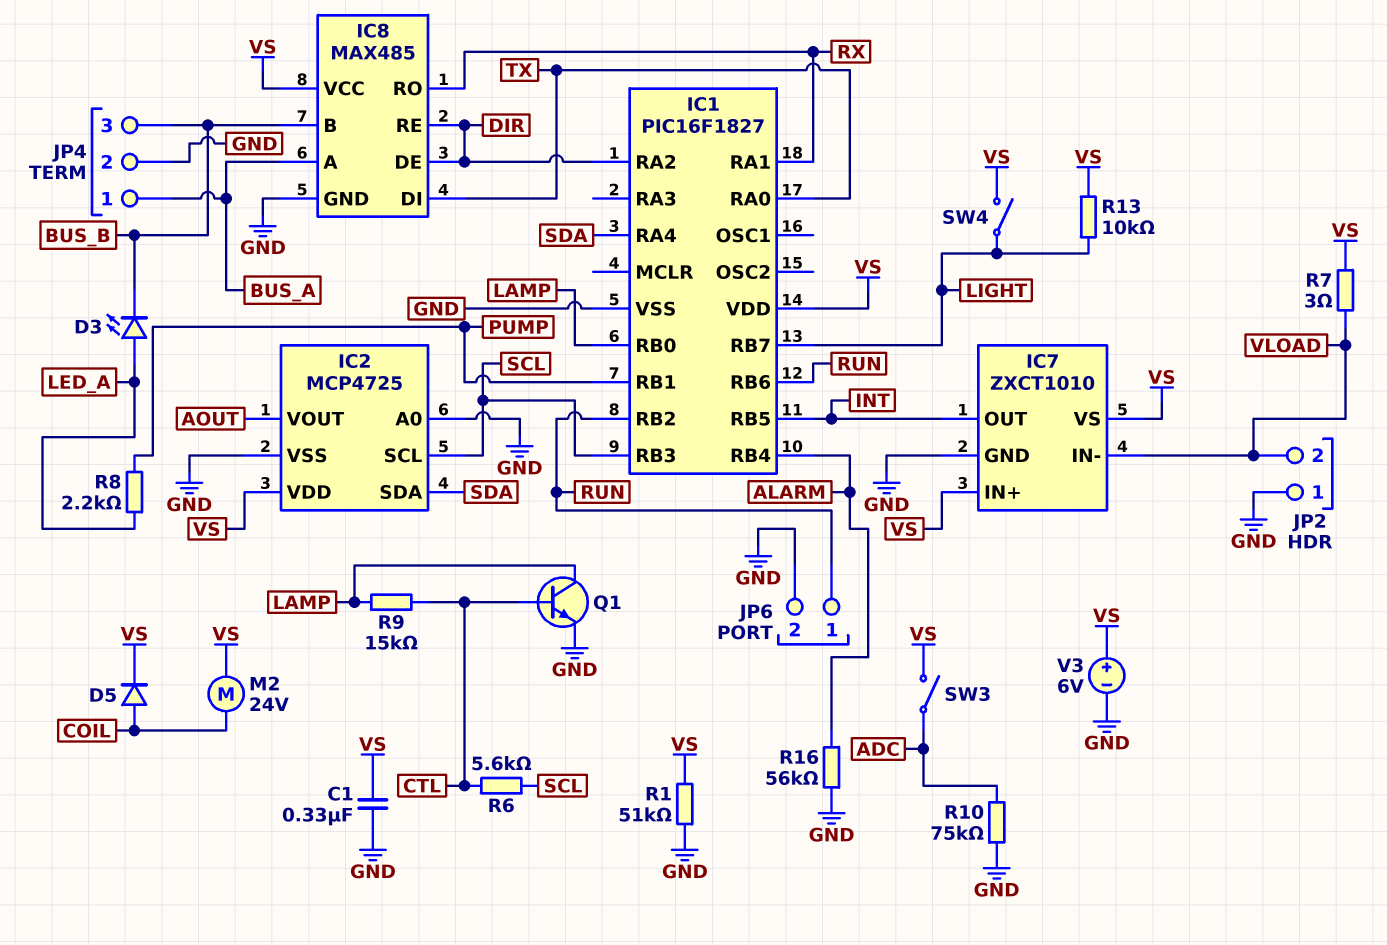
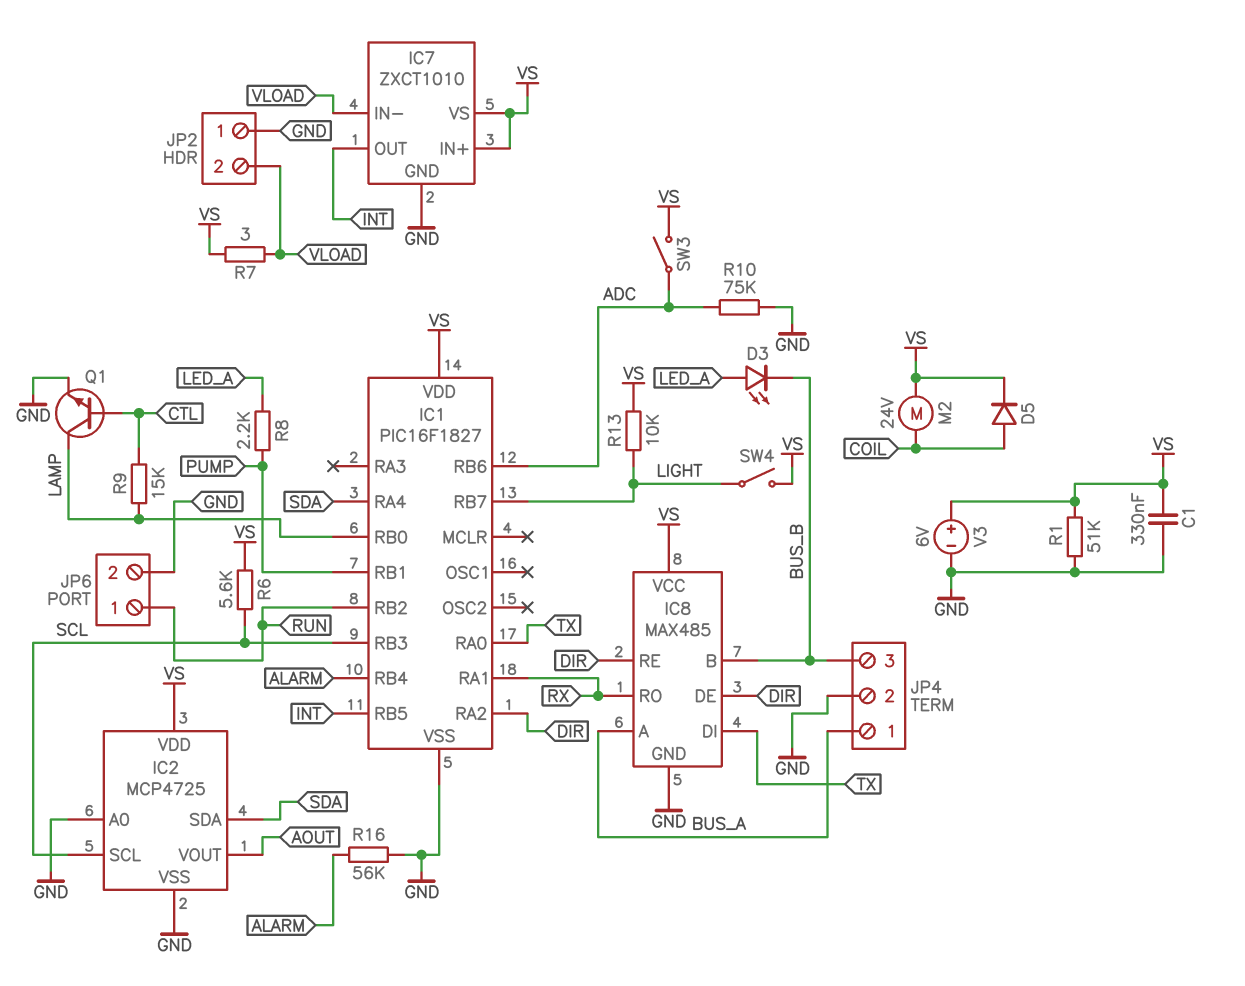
IC1 pin RB6: RUN -> ADC
R6: 5.6k (CTL, SCL) -> 5.6k (SCL, VS)

